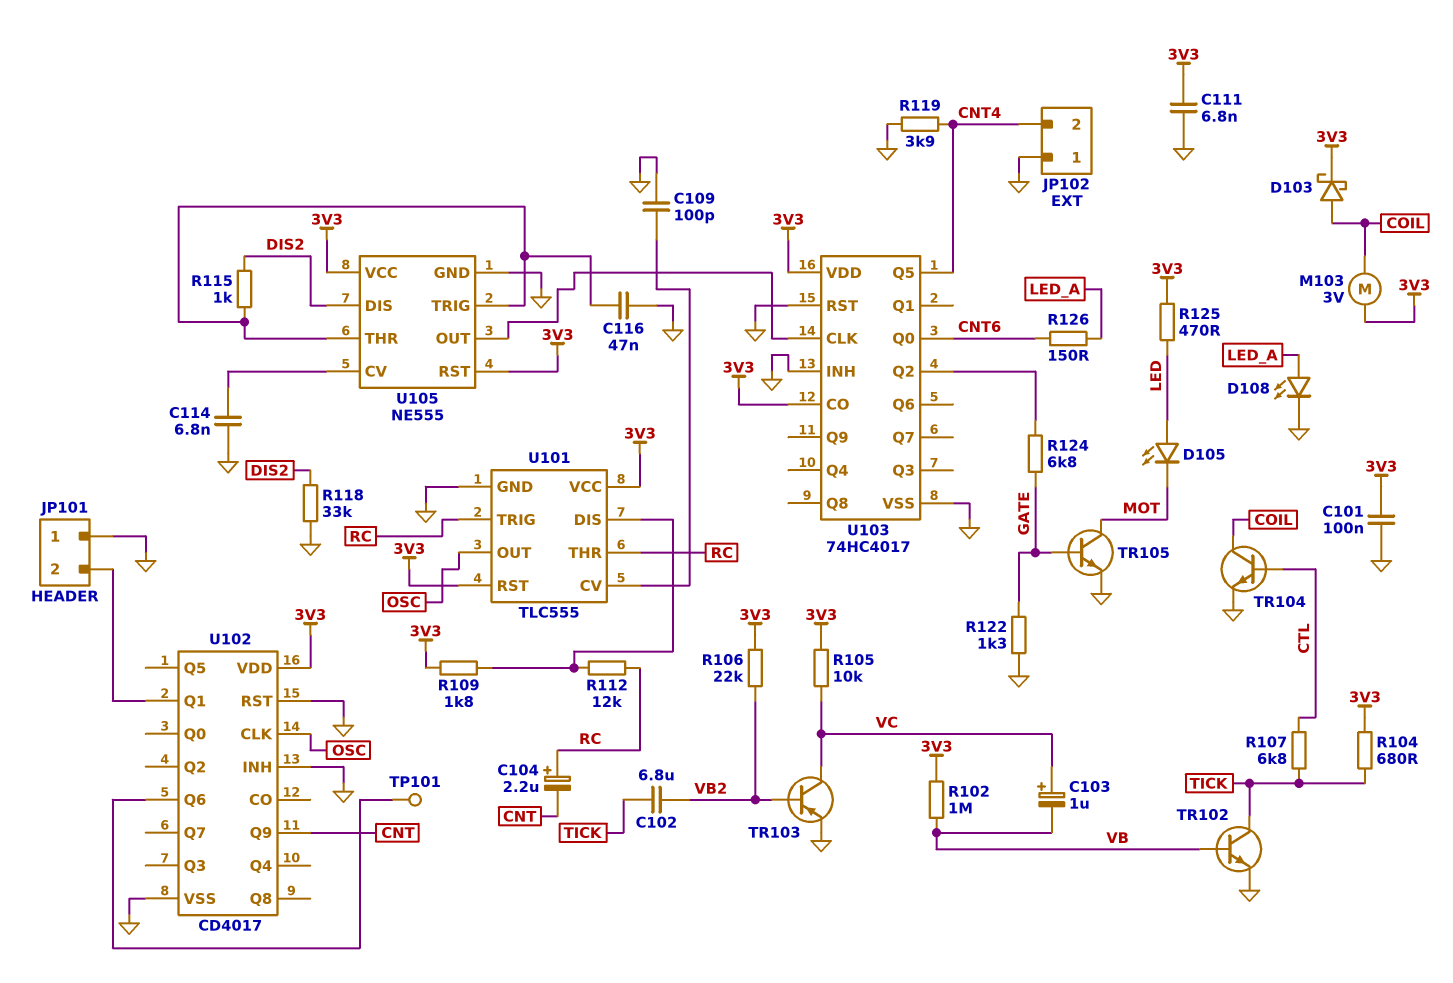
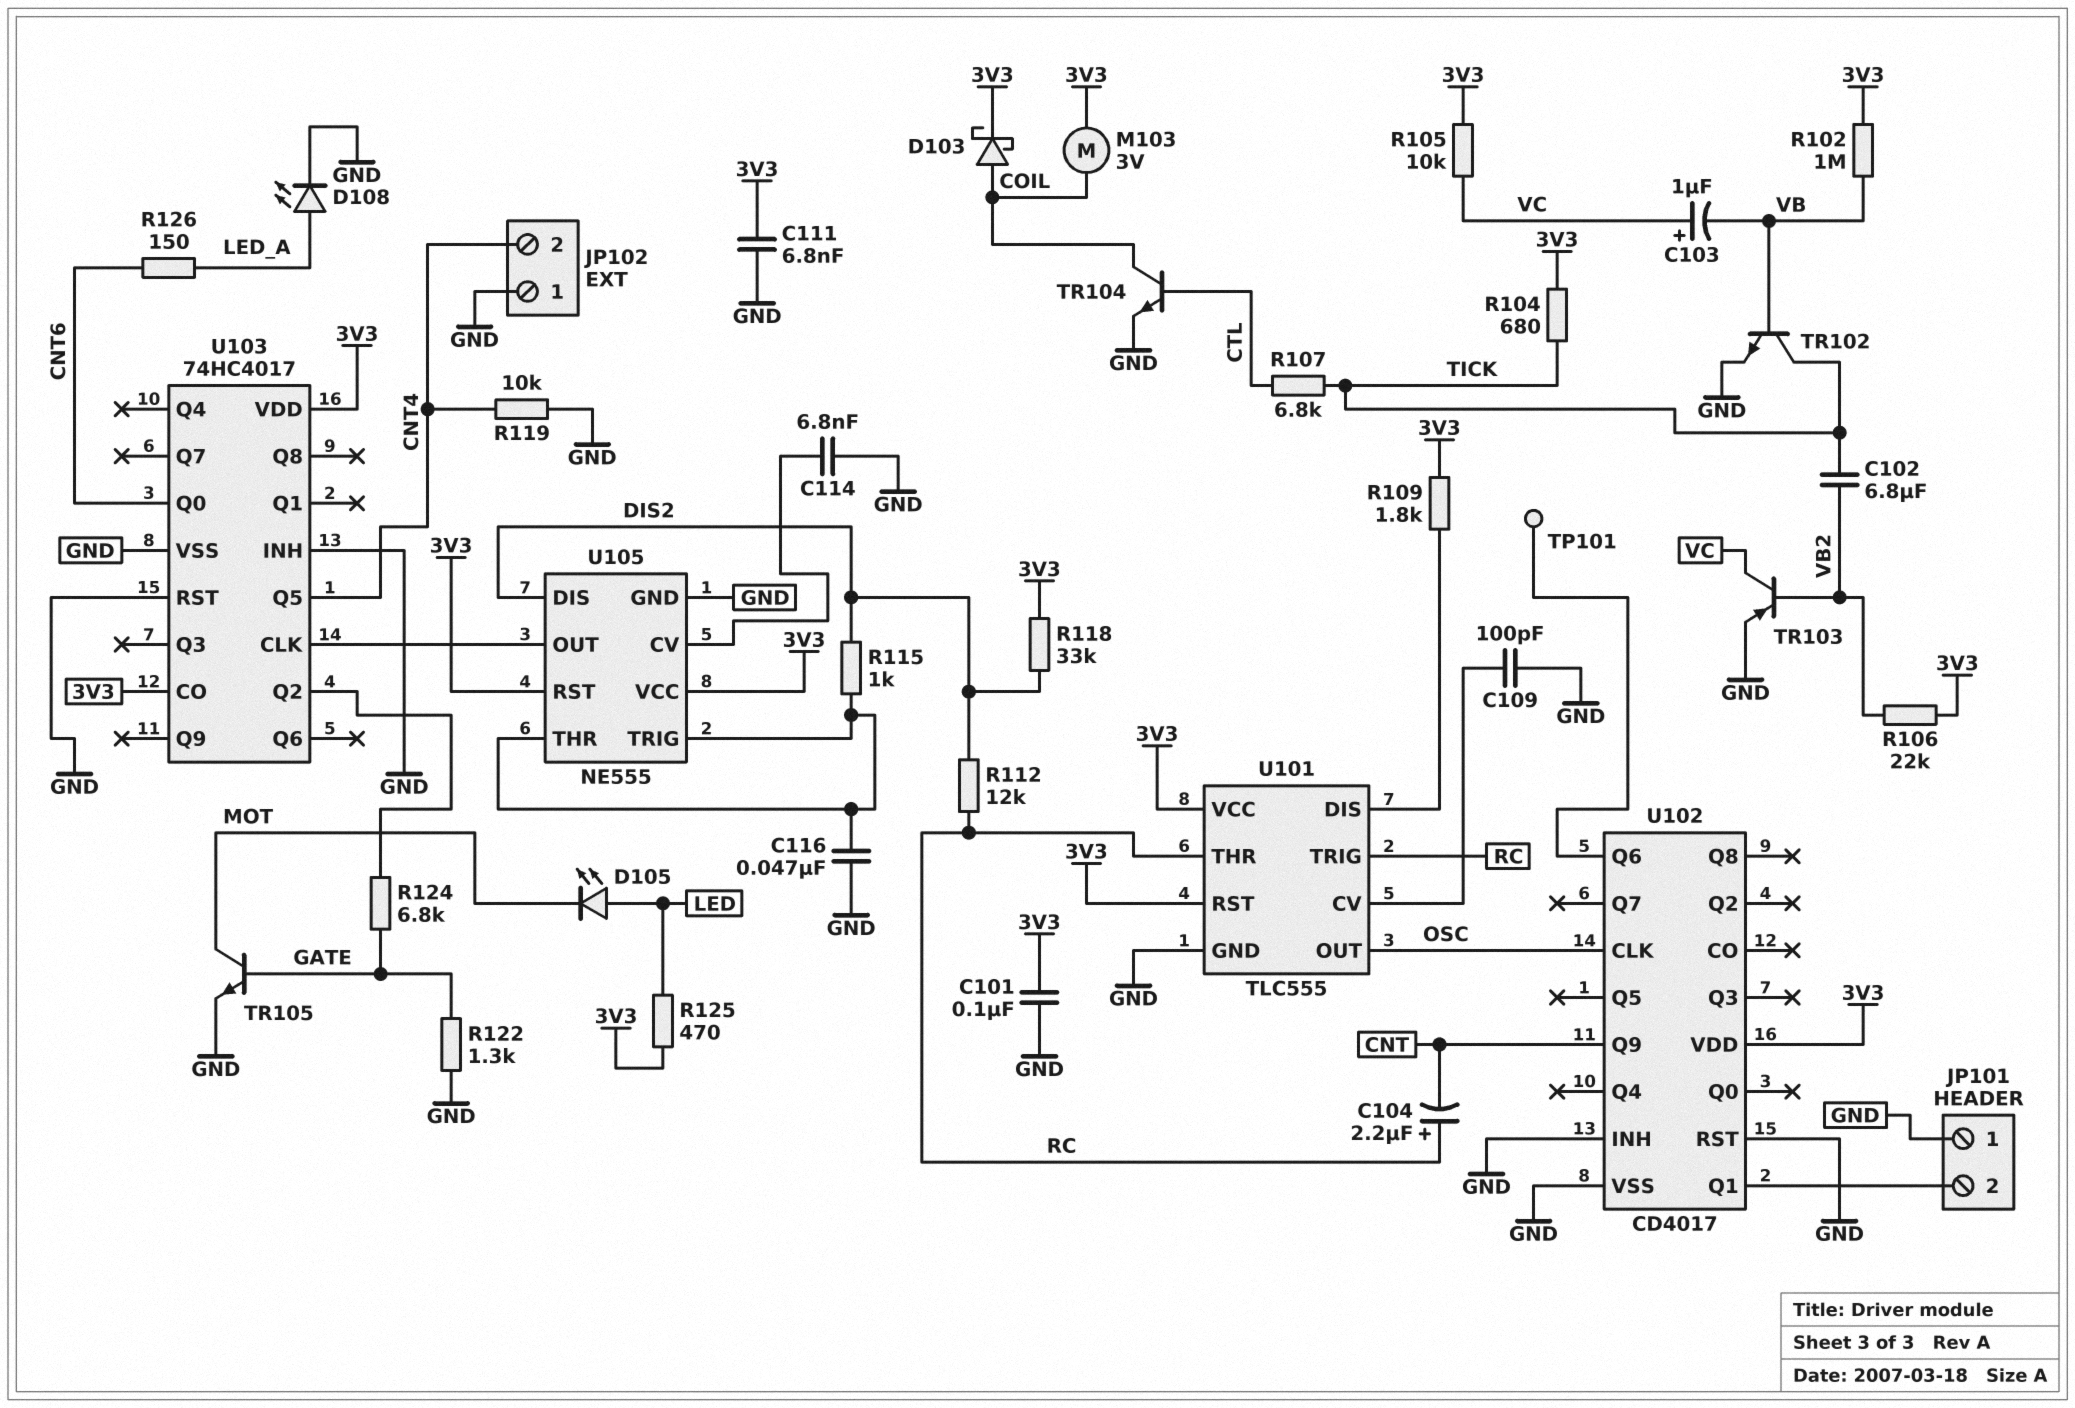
R112: 12k (RC, U101/DIS) -> 12k (DIS2, RC)
R118: 33k (DIS2, GND) -> 33k (3V3, DIS2)
R119: 3.9k (CNT4, GND) -> 10k (CNT4, GND)

